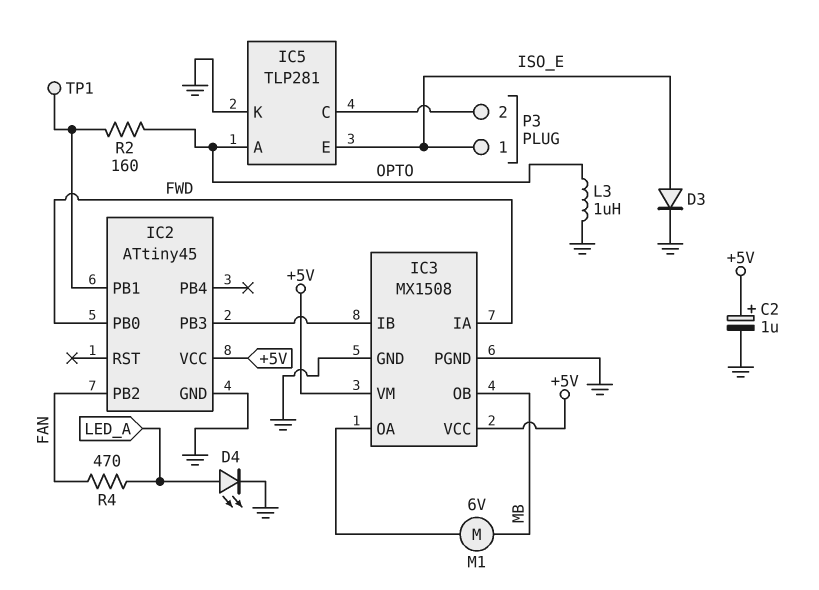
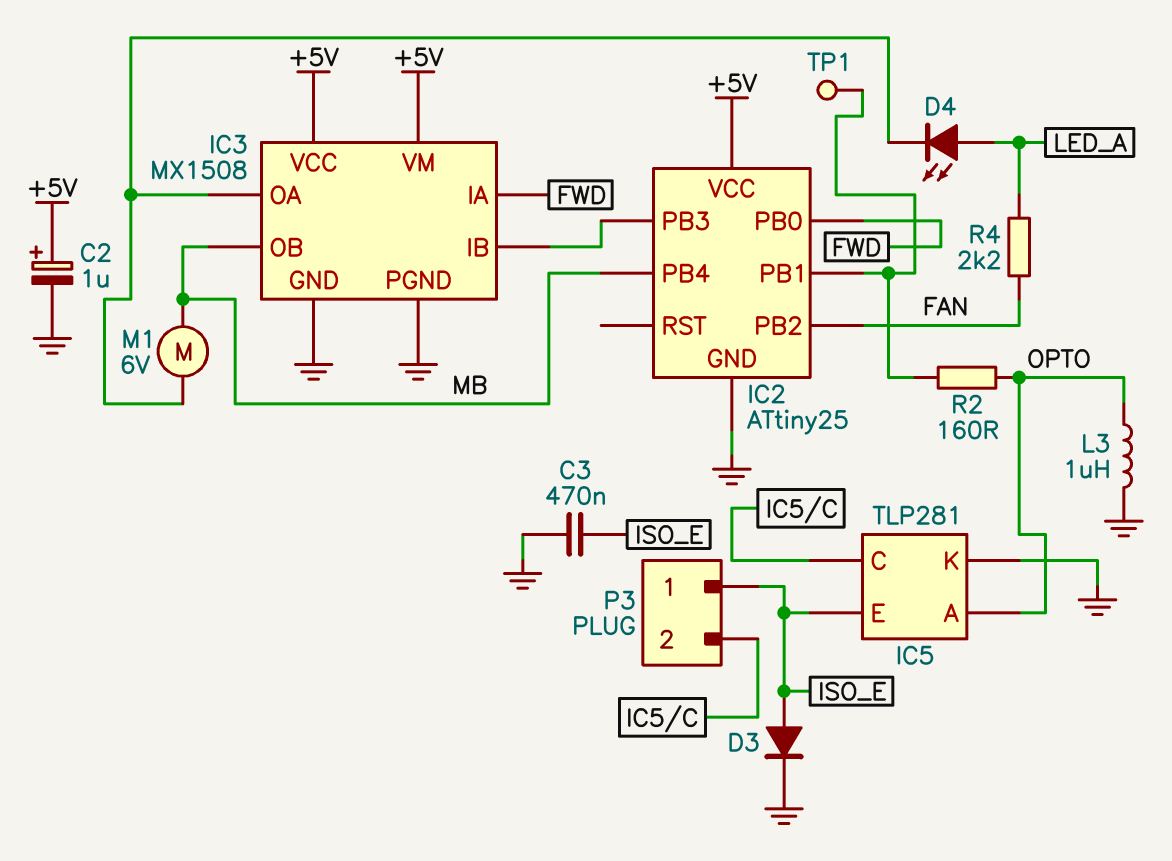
C3: none -> 470nF (GND, ISO_E)
D4: LED (A LED_A, K GND) -> LED (A LED_A, K IC3/OA)
IC2: ATtiny45 -> ATtiny25
IC2 pin PB4: none -> MB
R4: 470 (FAN, LED_A) -> 2.2k (FAN, LED_A)

